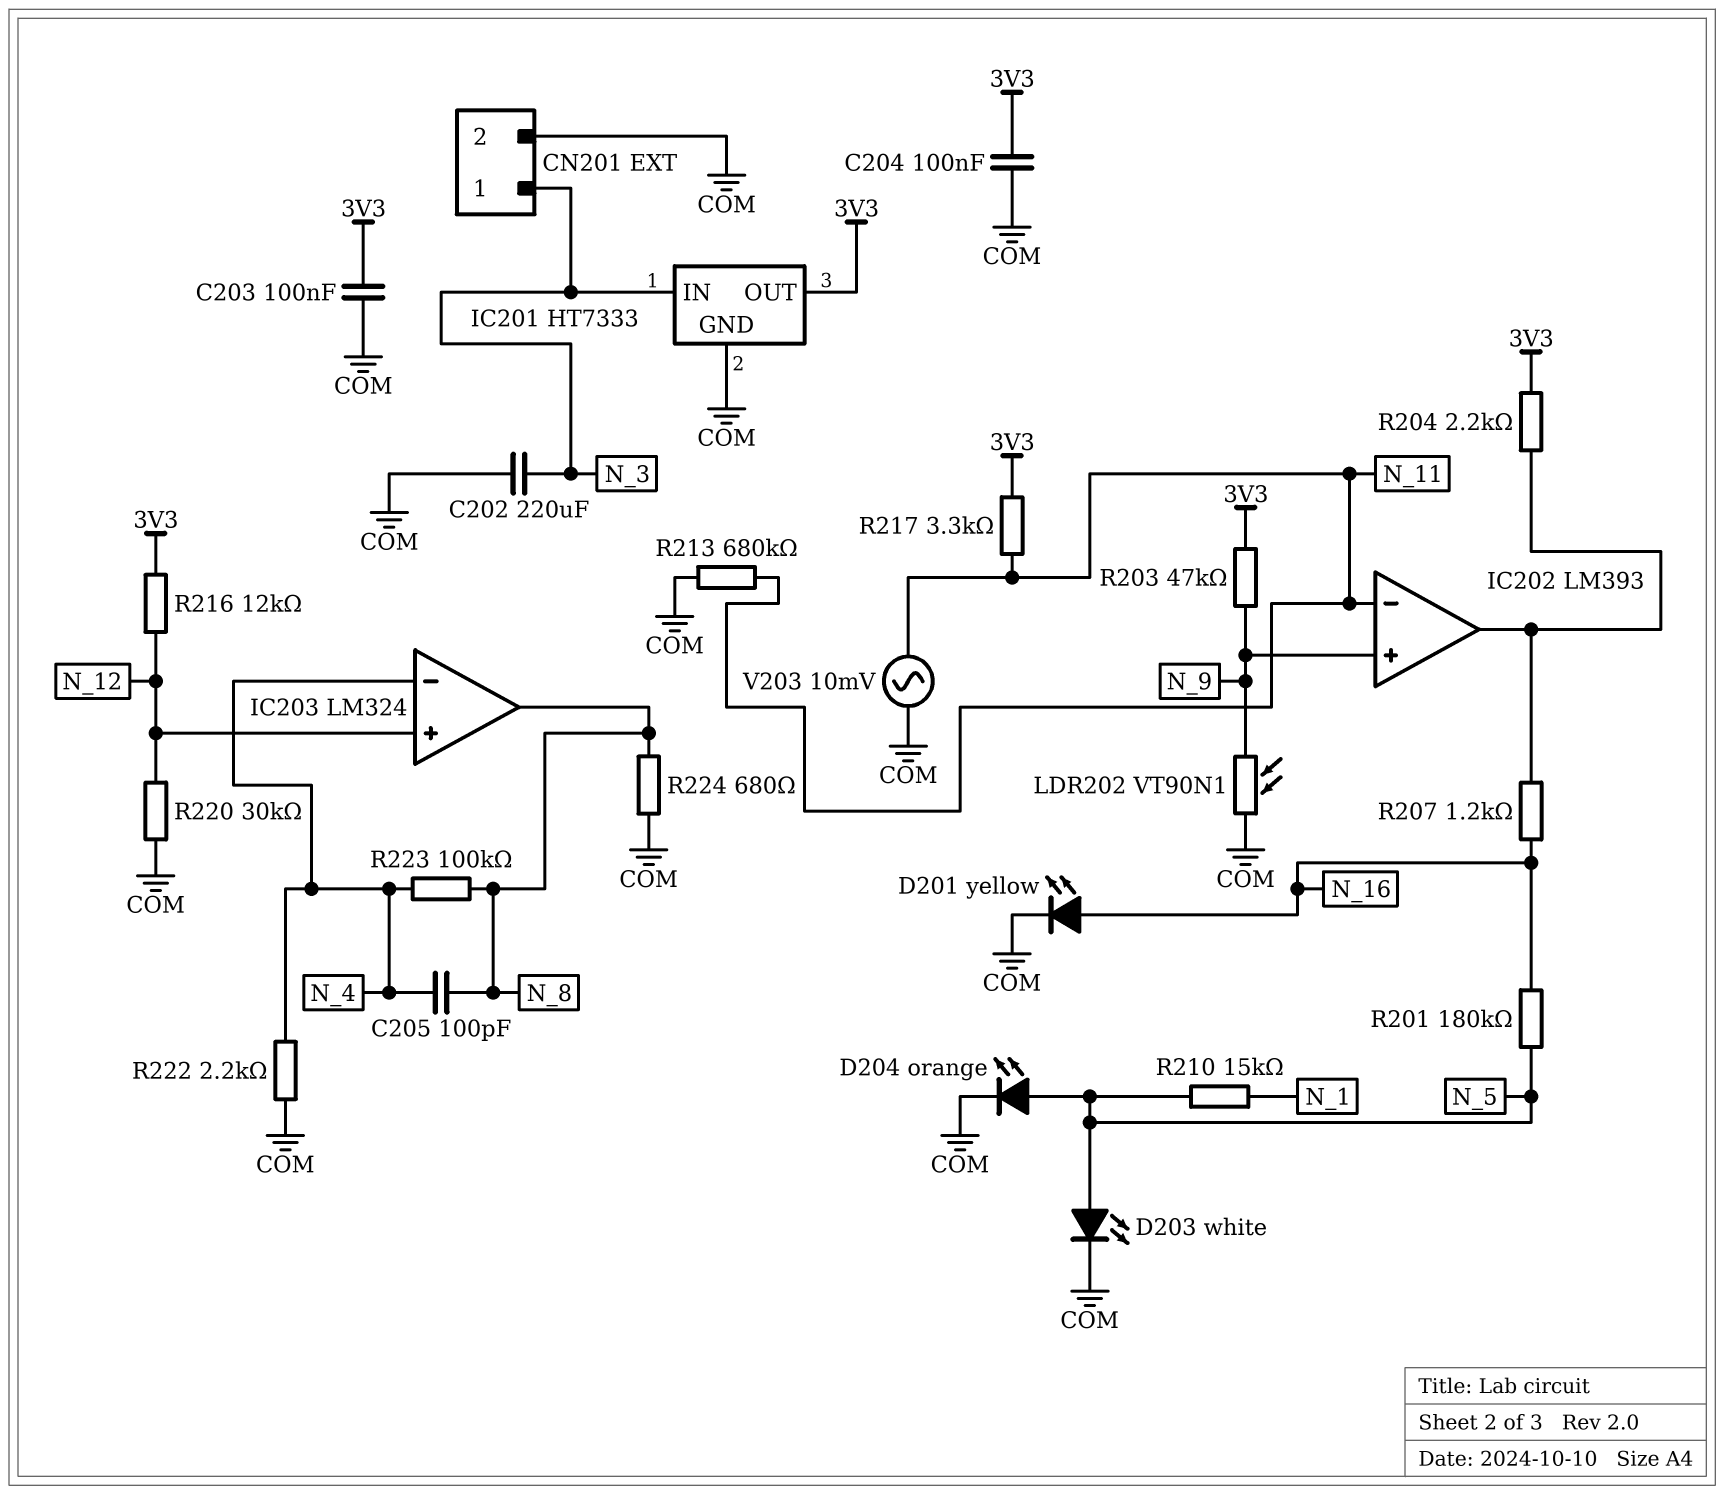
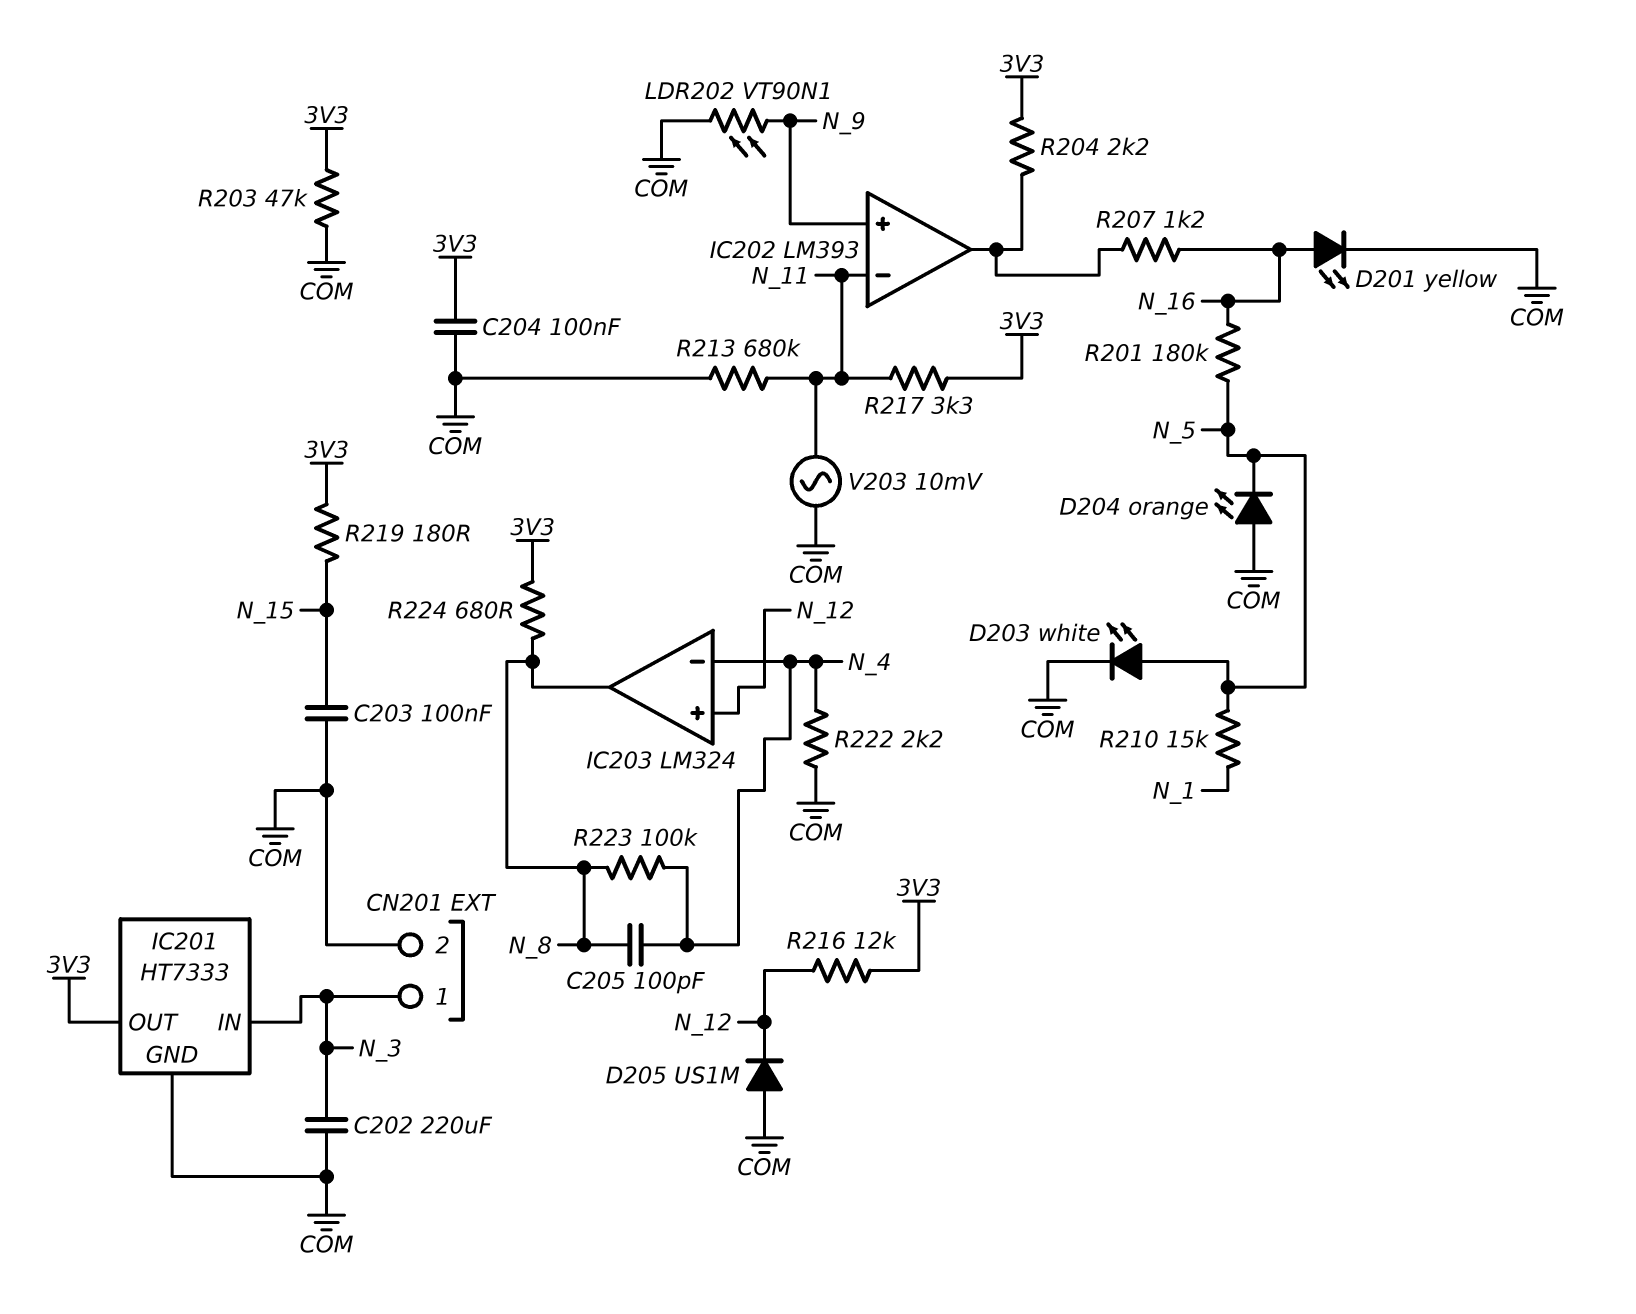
C203: 100nF (3V3, COM) -> 100nF (COM, N_15)
D204: LED orange (A N_5, K COM) -> LED orange (A COM, K N_5)
D205: none -> diode US1M (A COM, K N_12)
R203: 47k (3V3, N_9) -> 47k (3V3, COM)
R219: none -> 180 (3V3, N_15)
R220: 30k (COM, N_12) -> none
R224: 680 (COM, N_8) -> 680 (3V3, N_8)

